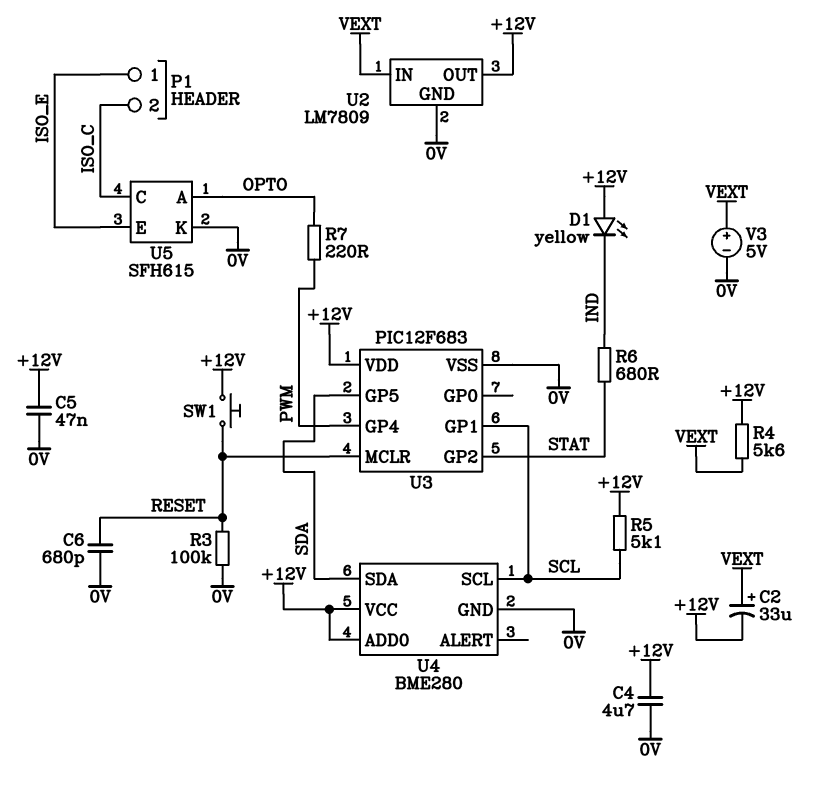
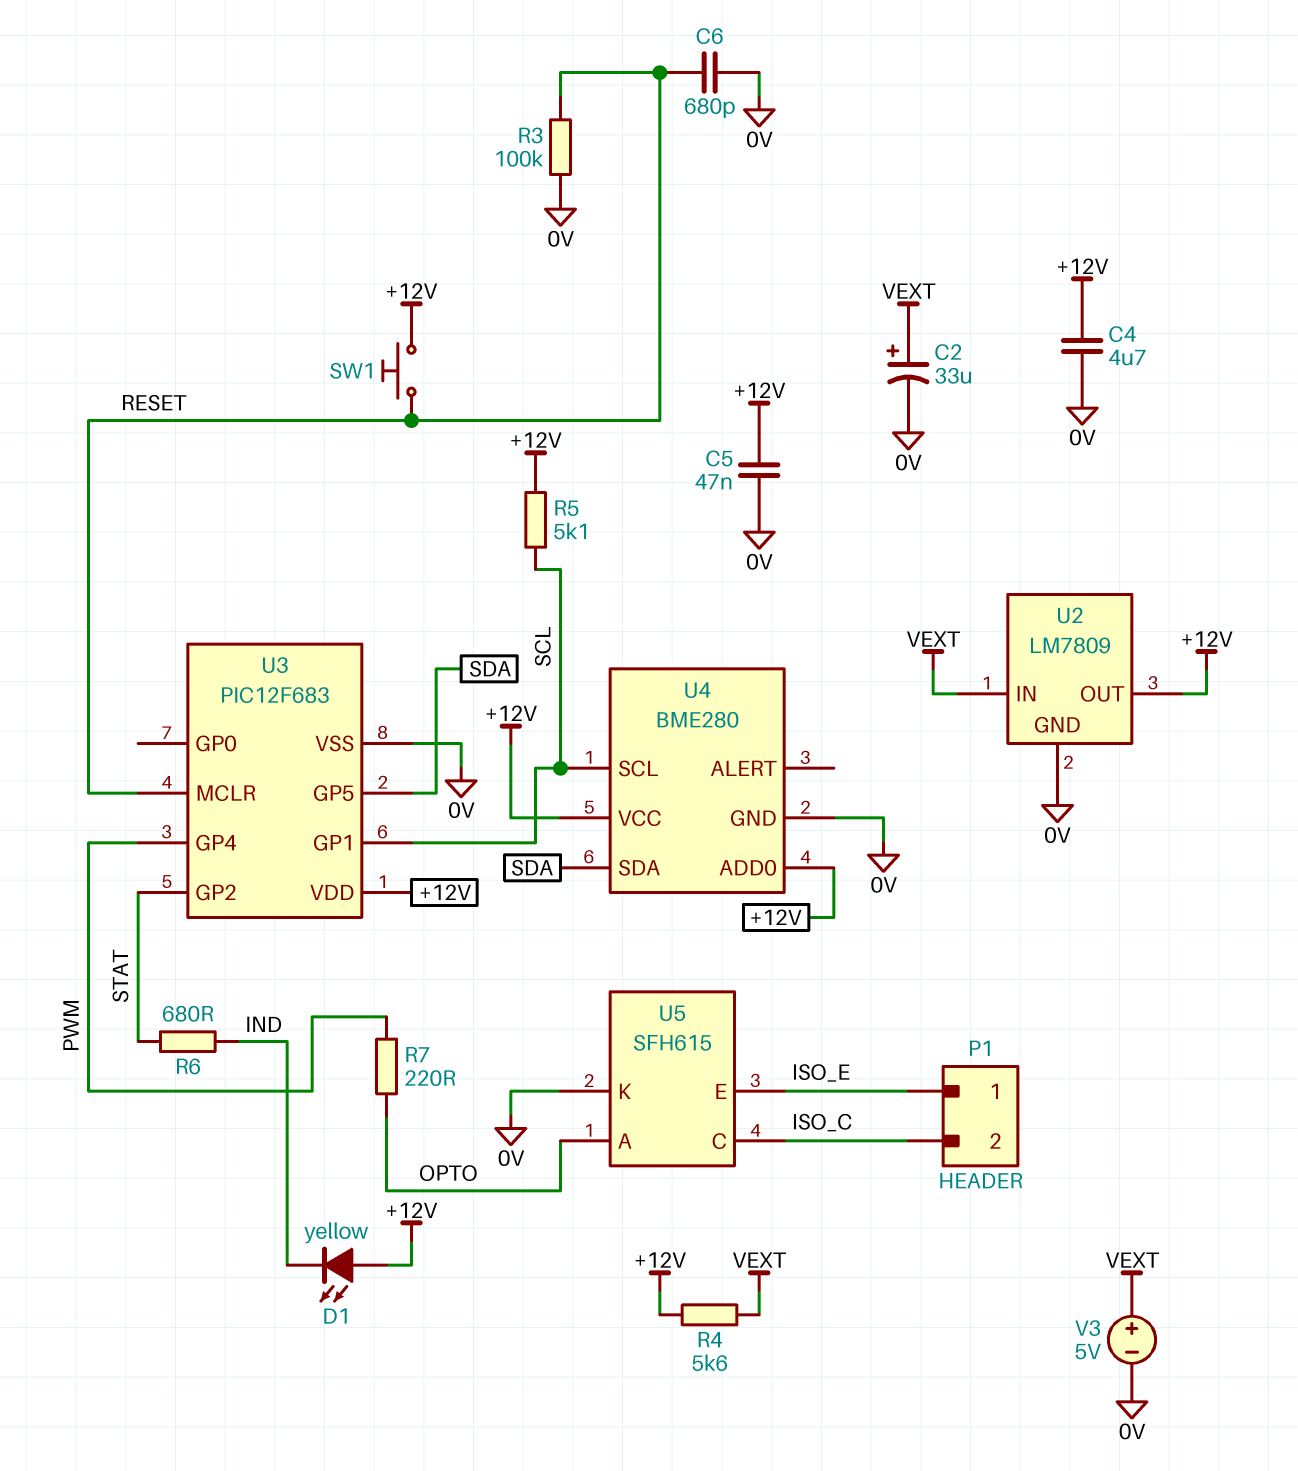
C2: 33uF (plus VEXT, minus +12V) -> 33uF (plus VEXT, minus 0V)

